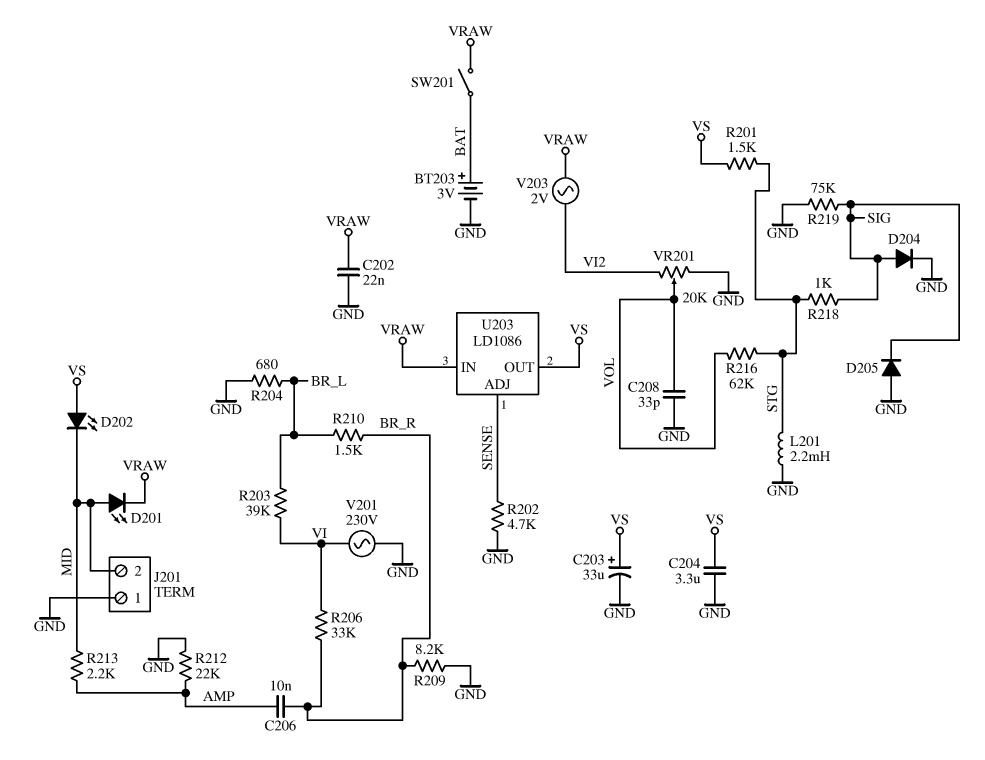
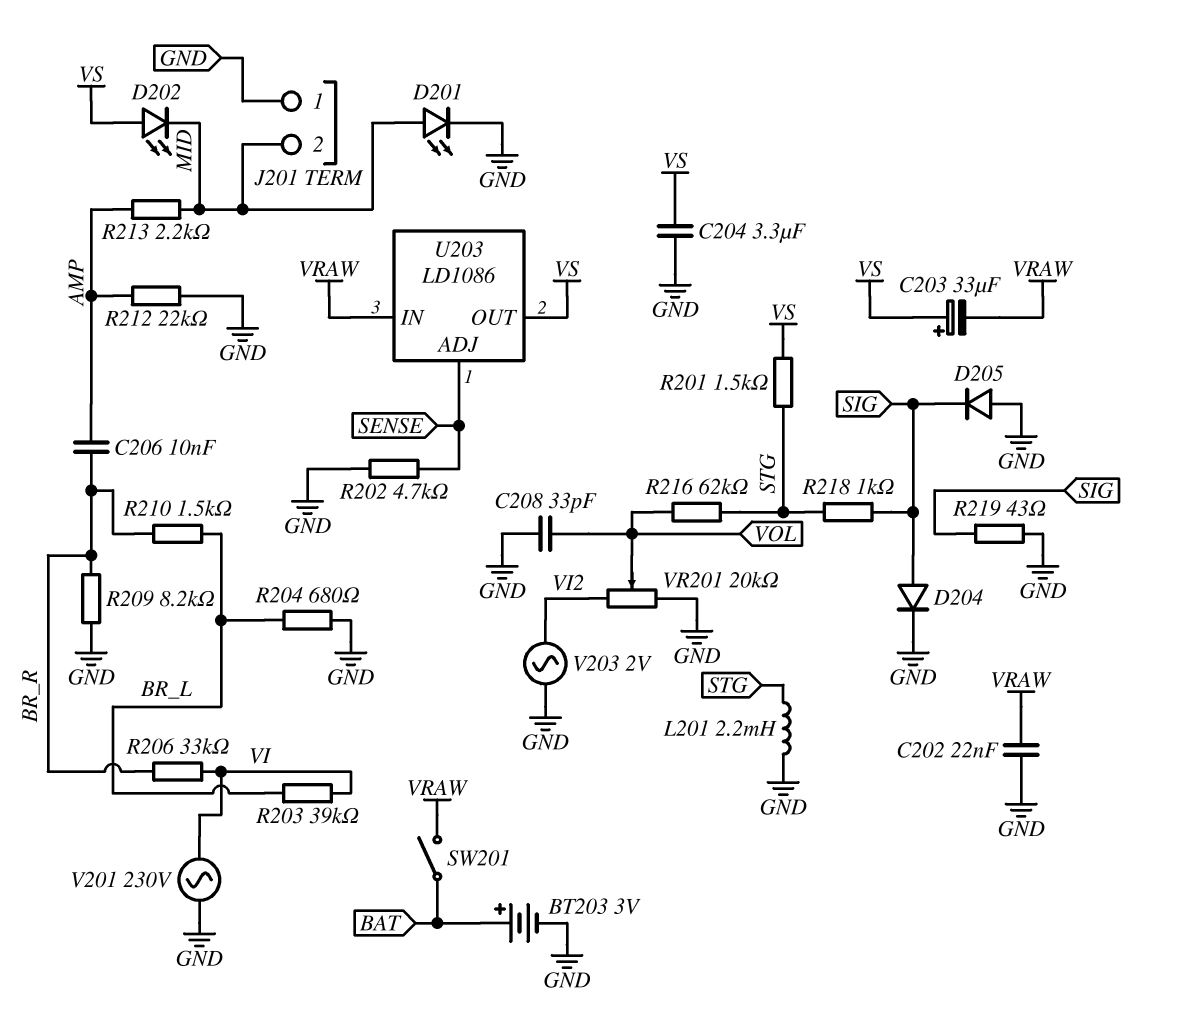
C203: 33uF (plus VS, minus GND) -> 33uF (plus VS, minus VRAW)
D201: LED (A MID, K VRAW) -> LED (A MID, K GND)
R219: 75k (GND, SIG) -> 43 (GND, SIG)
V203: AC 2V (VI2, VRAW) -> AC 2V (GND, VI2)

